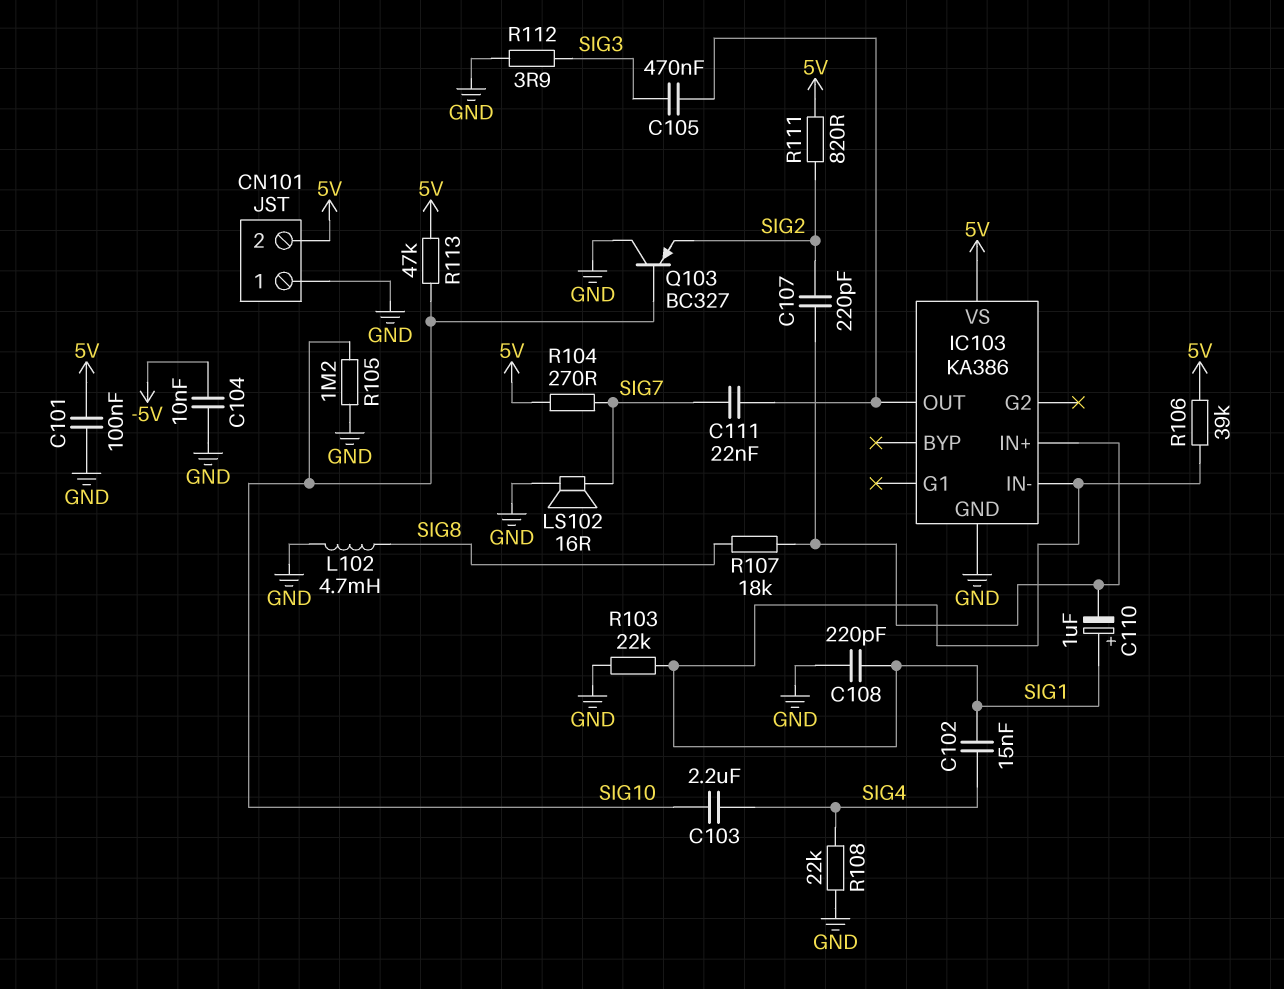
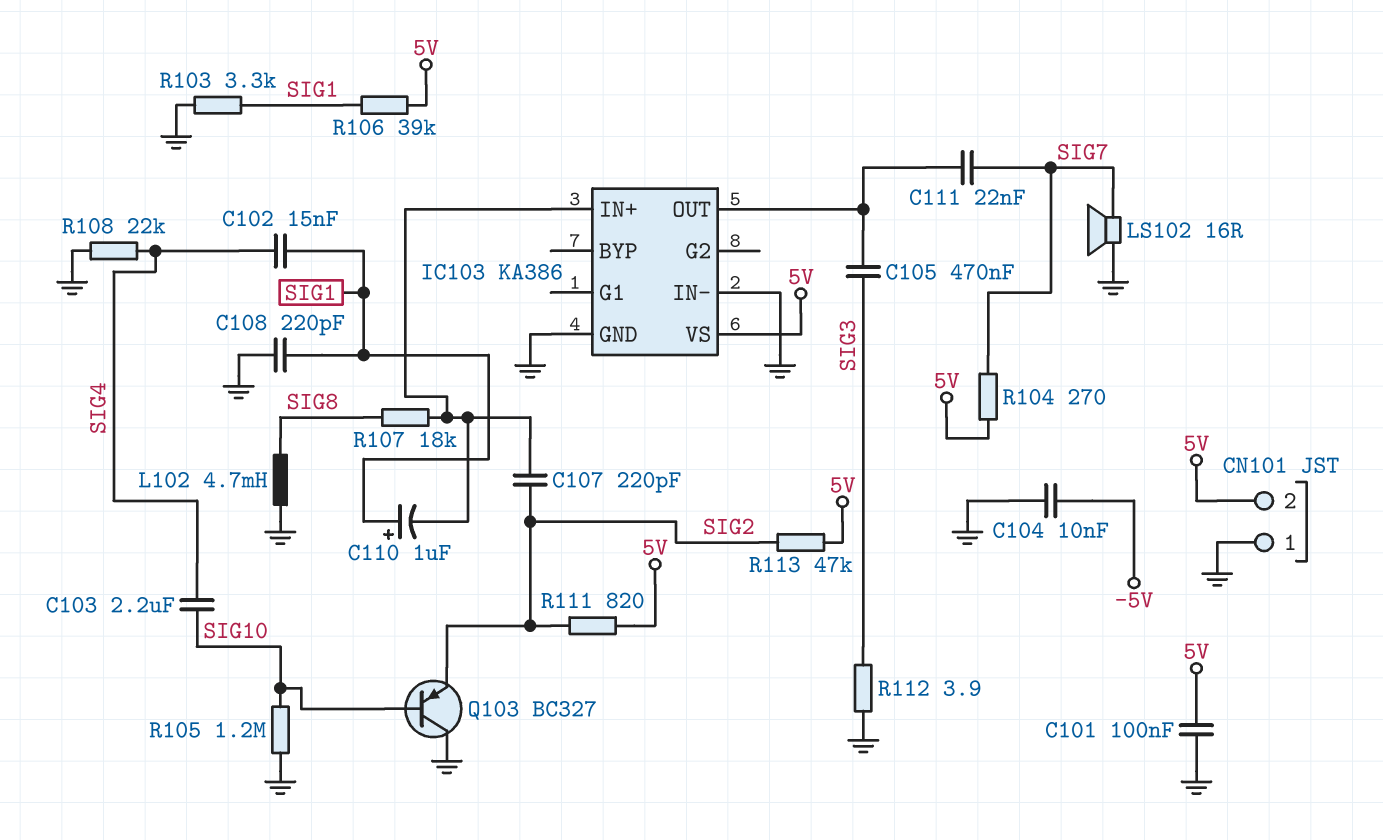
IC103 pin IN-: SIG1 -> GND
R103: 22k (GND, SIG1) -> 3.3k (GND, SIG1)
R113: 47k (5V, SIG10) -> 47k (5V, SIG2)

